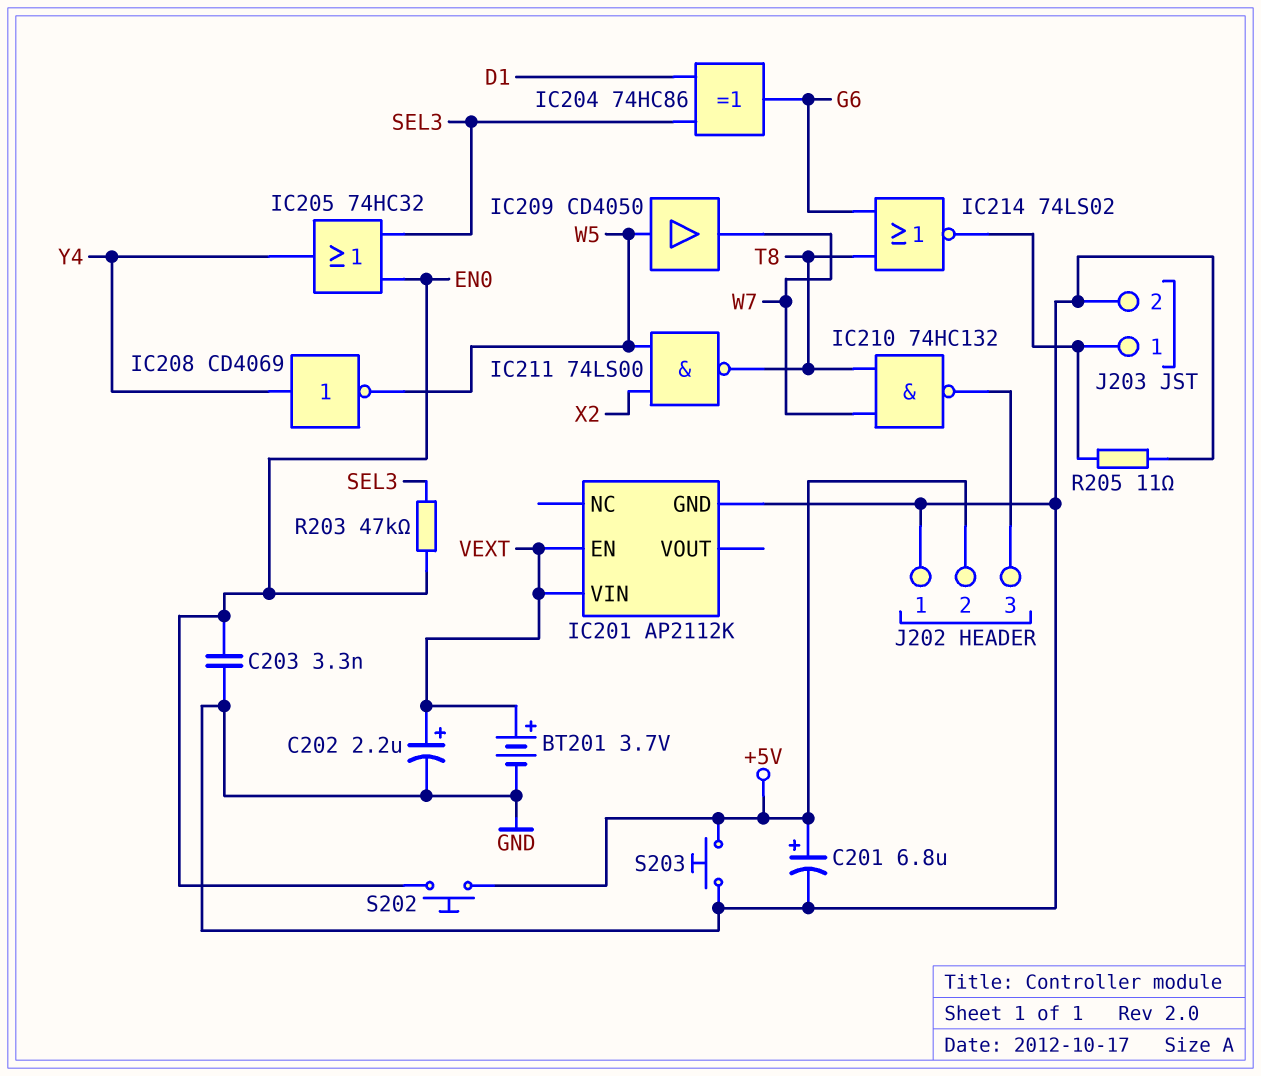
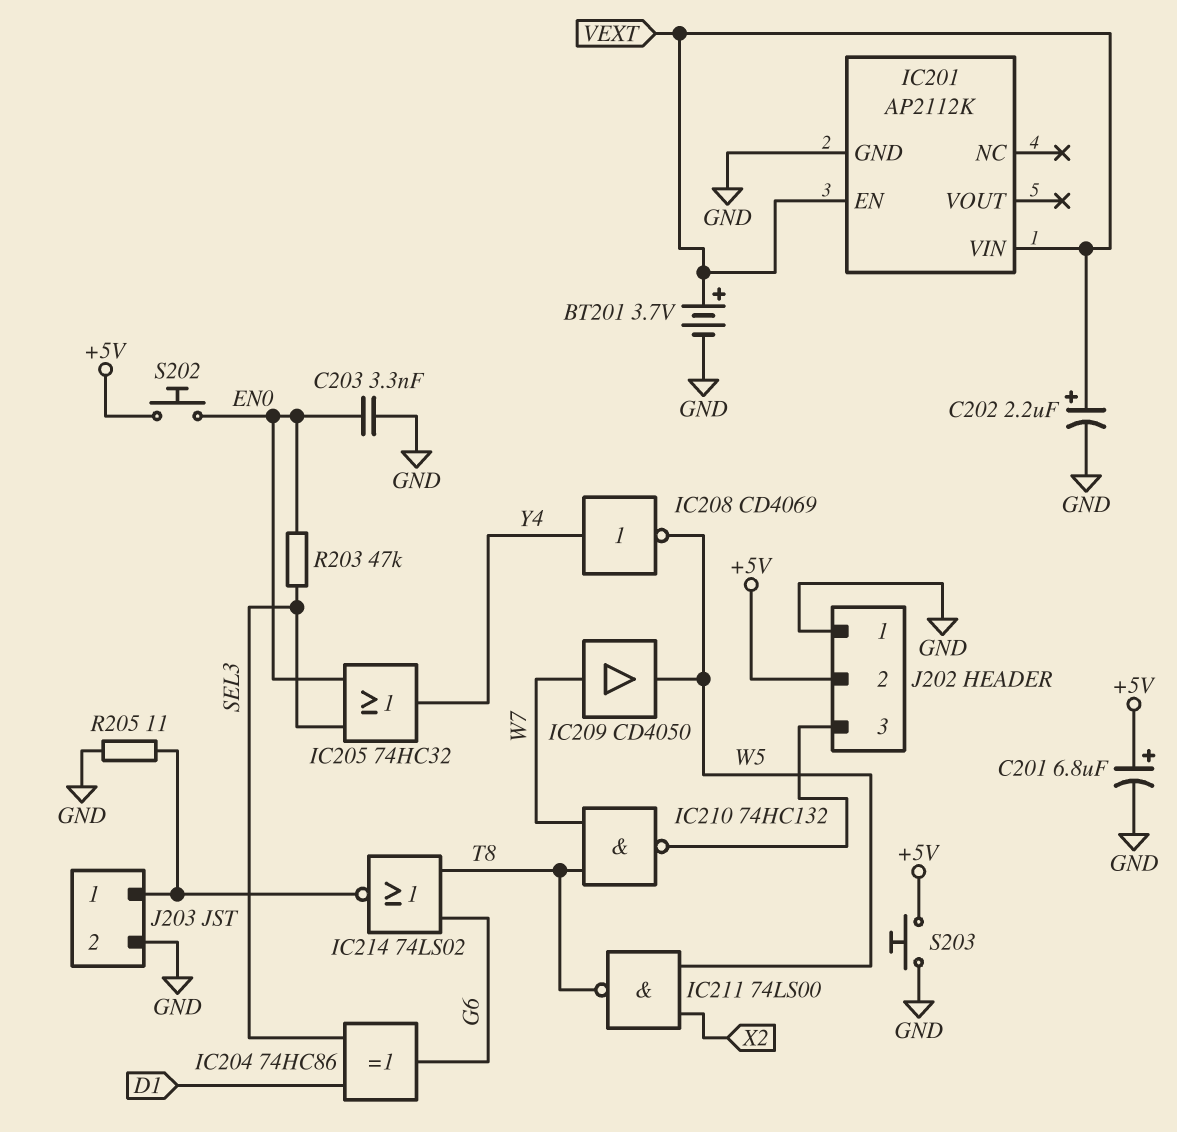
IC209: buffer CD4050 (in W5, out W7) -> buffer CD4050 (in W7, out W5)

